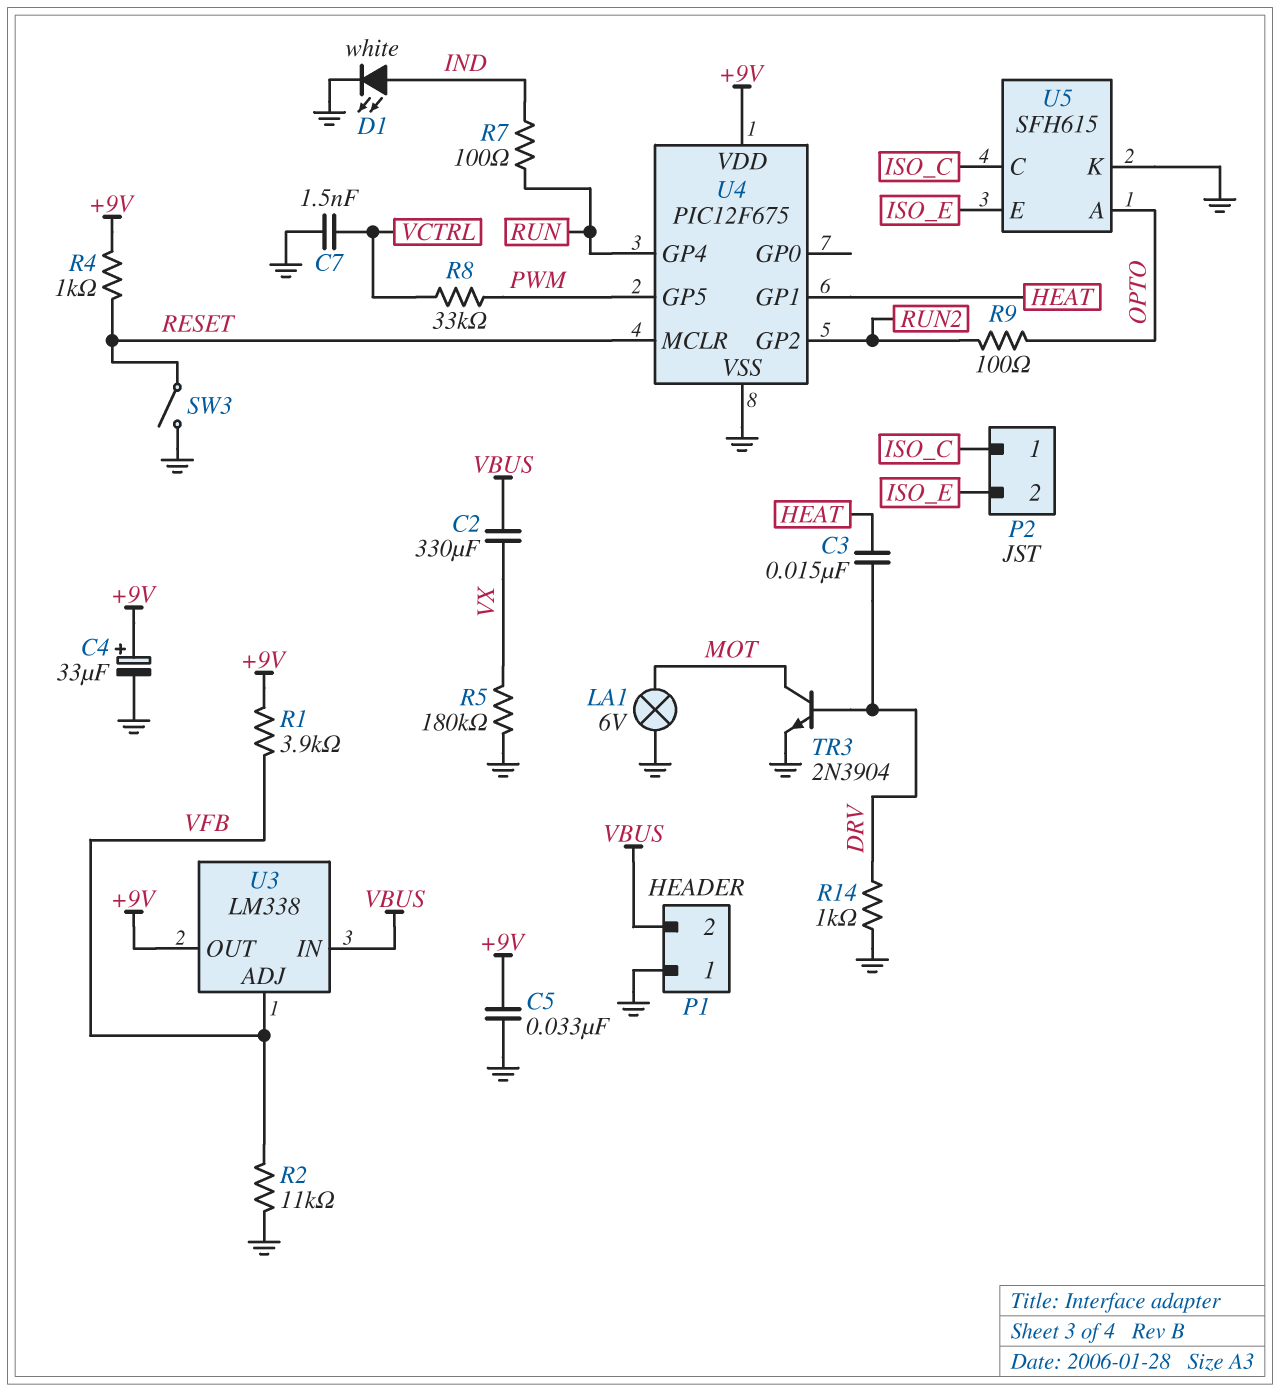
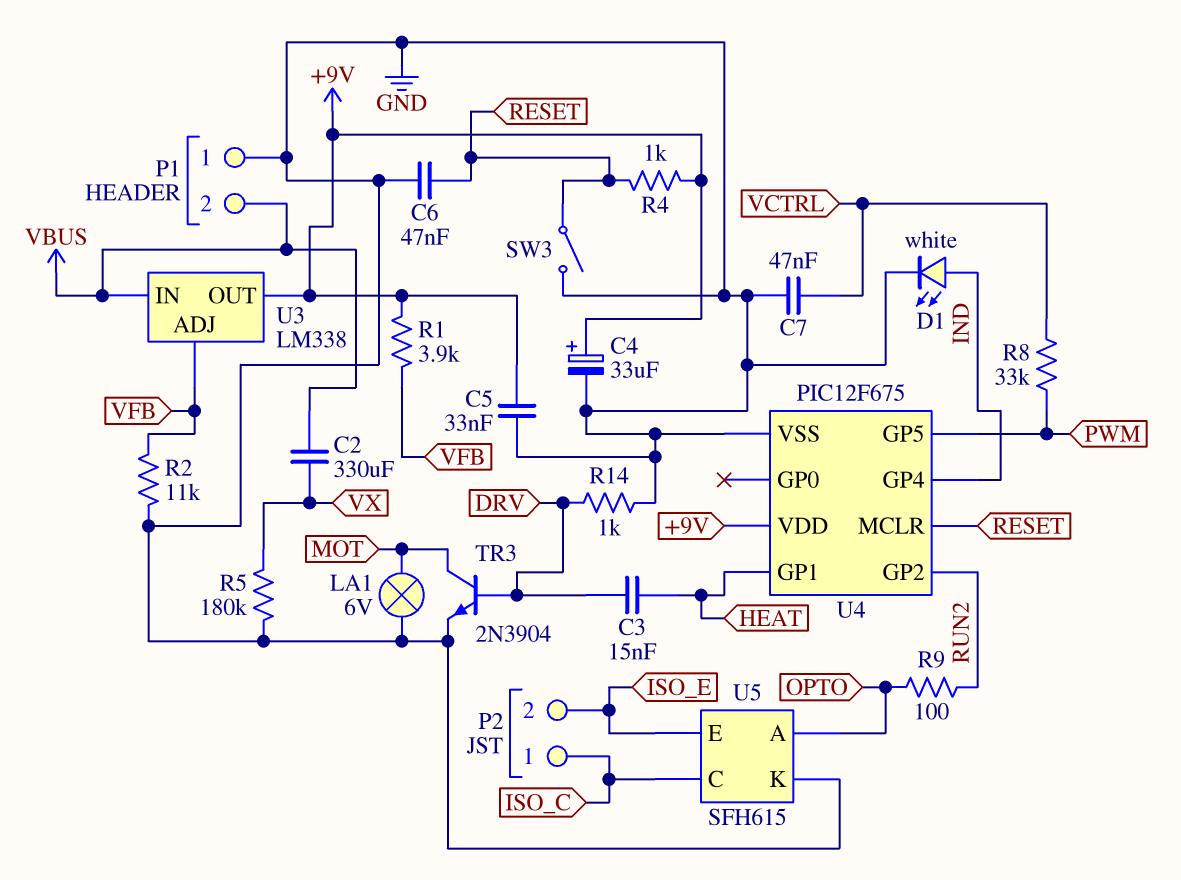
C6: none -> 47nF (GND, RESET)
C7: 1.5nF (GND, VCTRL) -> 47nF (GND, VCTRL)
R7: 100 (IND, RUN) -> none
U4 pin GP4: RUN -> IND

